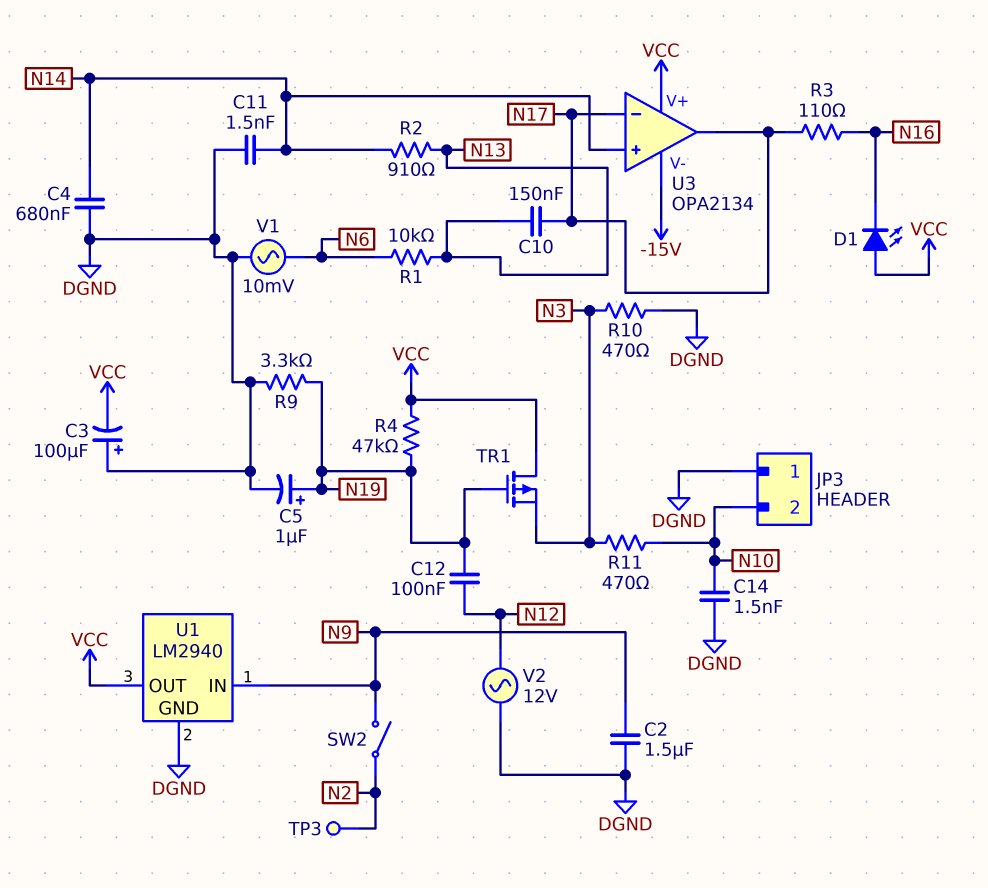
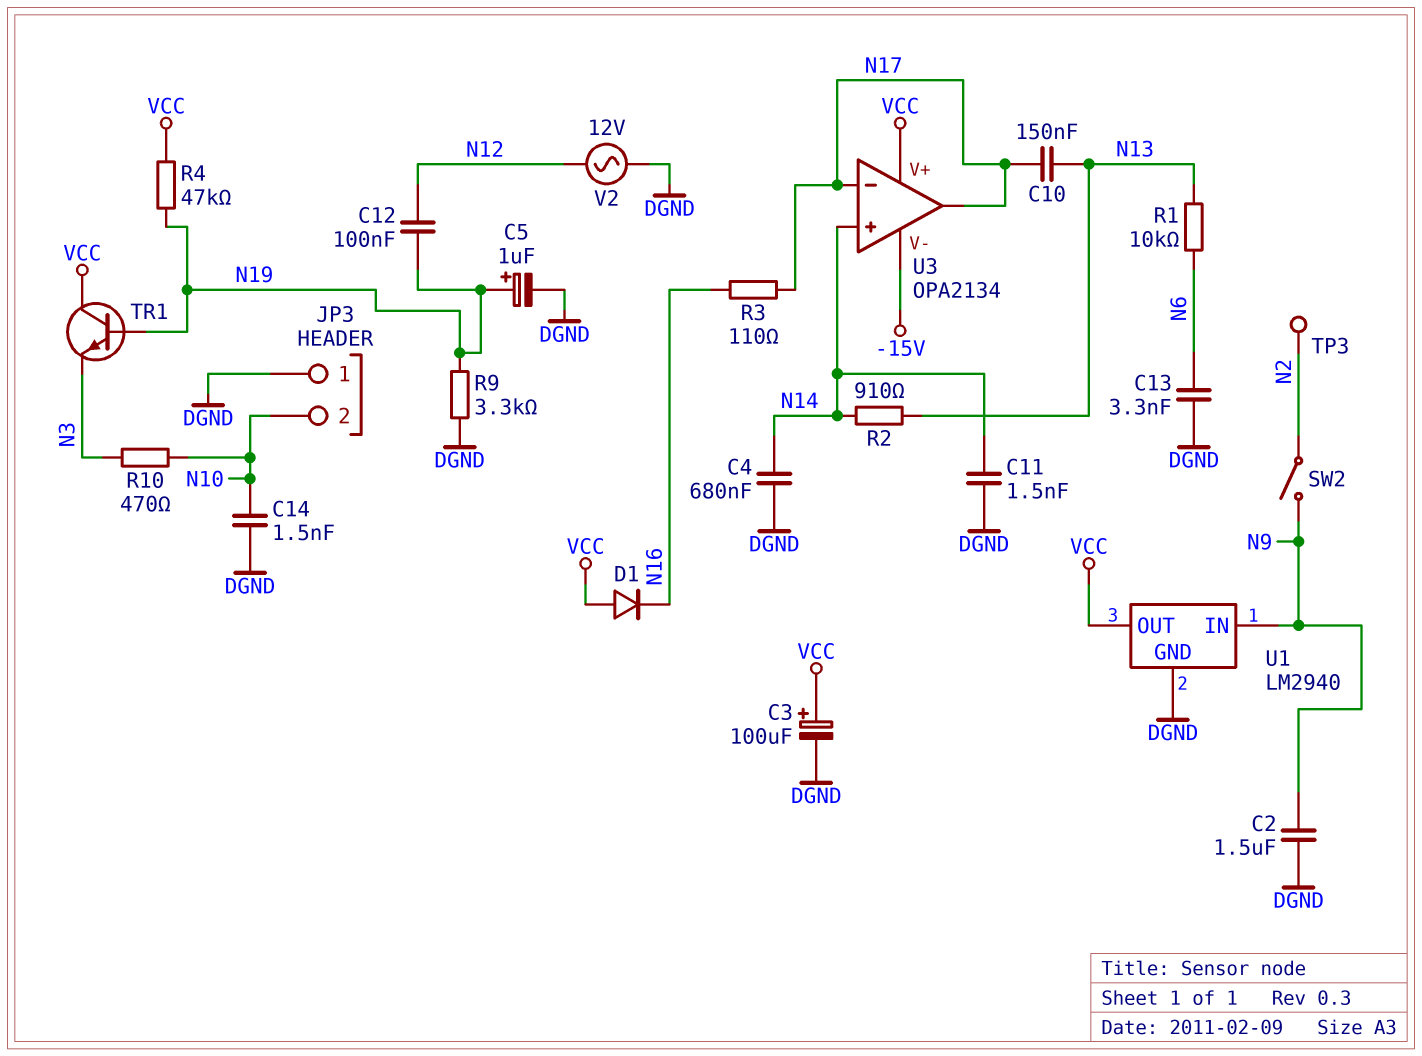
C3: 100uF (plus DGND, minus VCC) -> 100uF (plus VCC, minus DGND)
C13: none -> 3.3nF (DGND, N6)
D1: LED (A VCC, K N16) -> diode (A VCC, K N16)
R10: 470 (DGND, N3) -> 470 (N3, N10)
R11: 470 (N3, N10) -> none
TR1: PMOS (G N19, D VCC, S N3) -> NPN (B N19, C VCC, E N3)
V1: AC 10mV (DGND, N6) -> none

